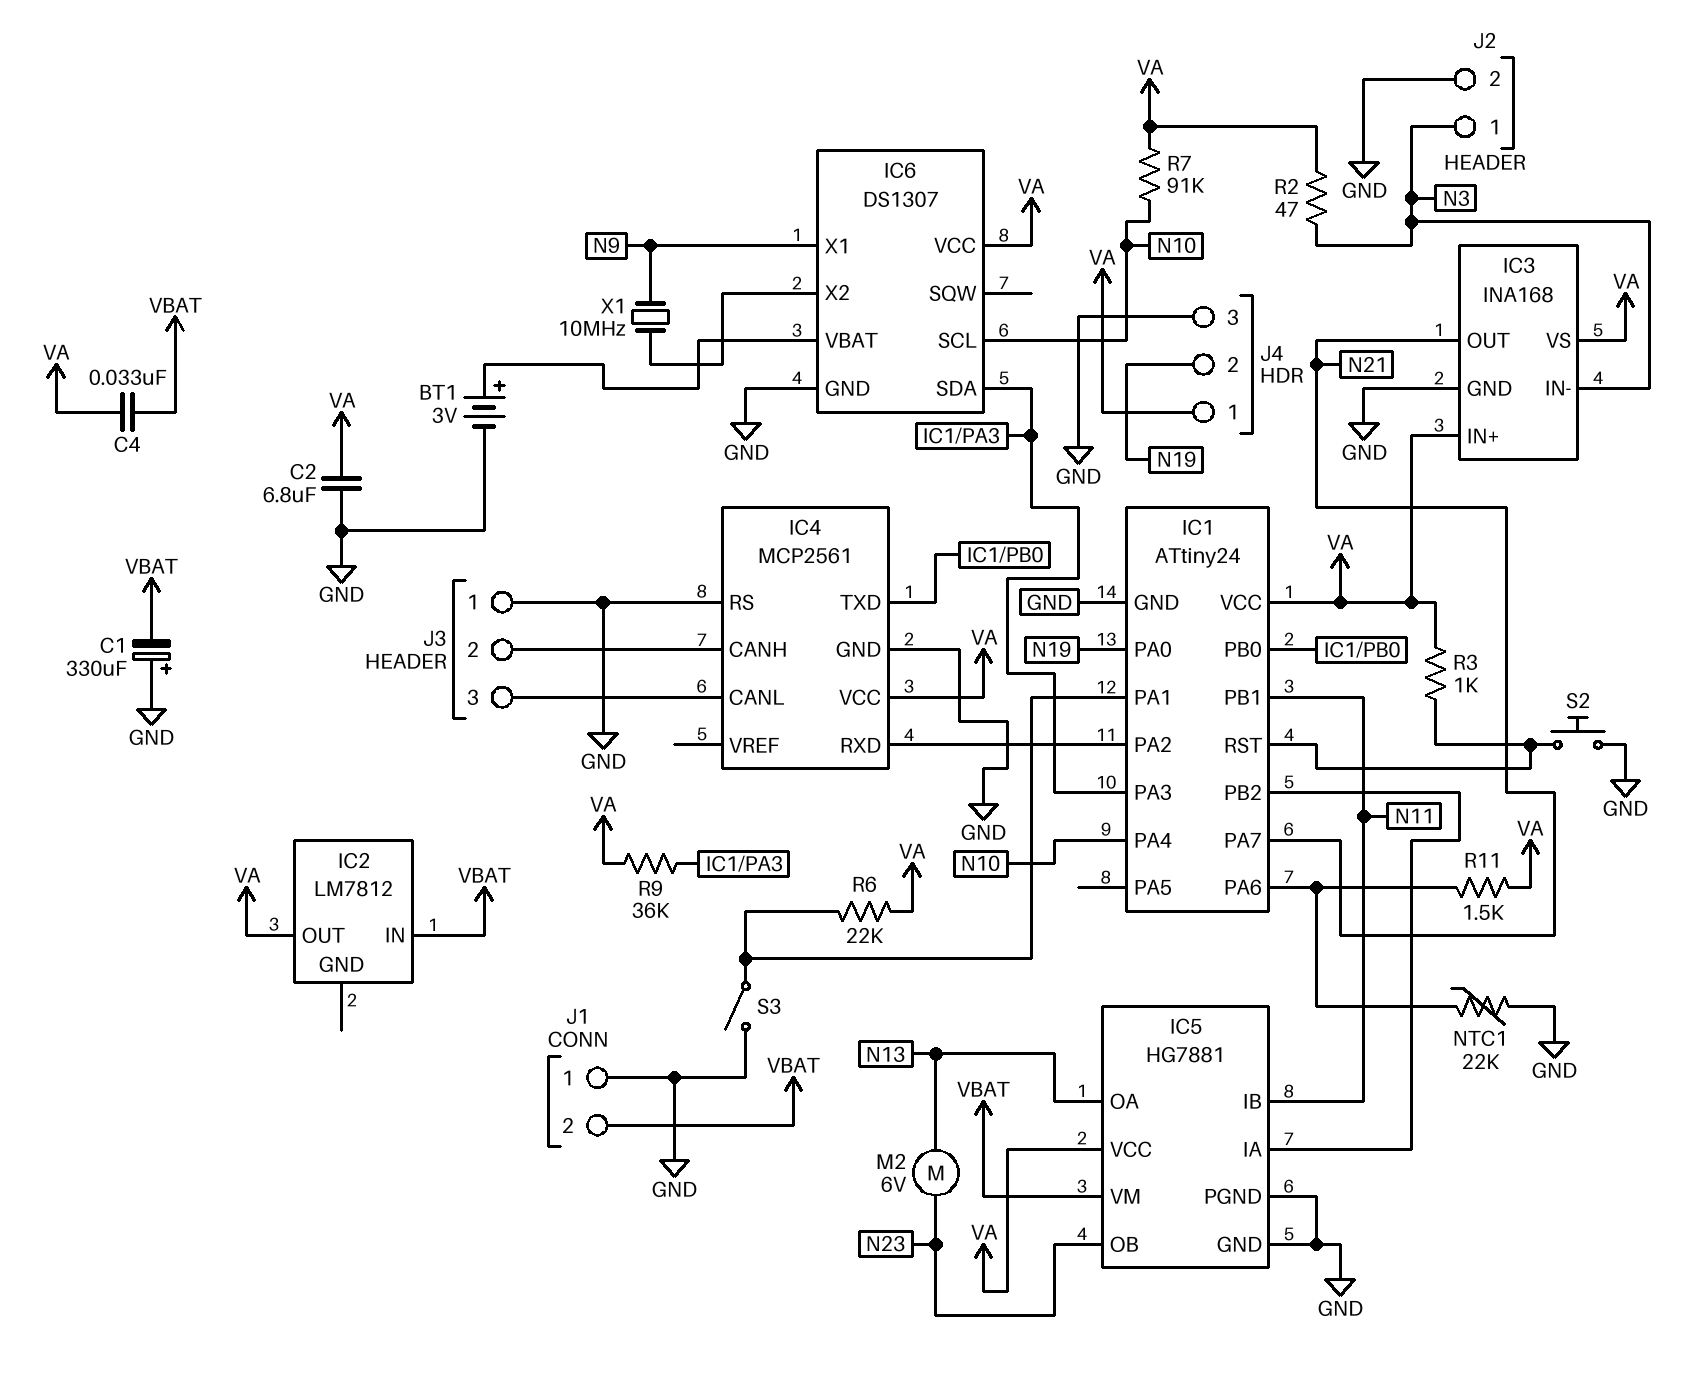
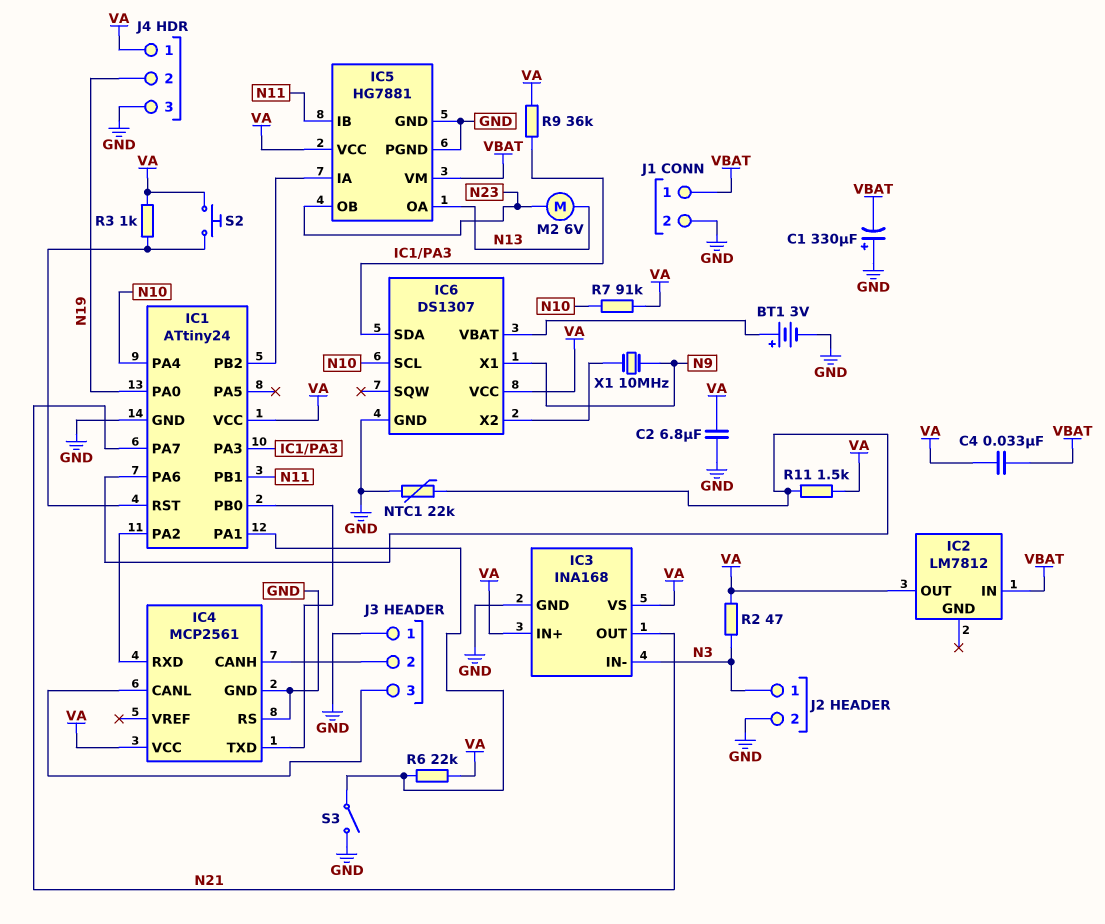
J1 pin 1: GND -> VBAT
J1 pin 2: VBAT -> GND
S2: button (GND, IC1/RST) -> button (IC1/RST, VA)

